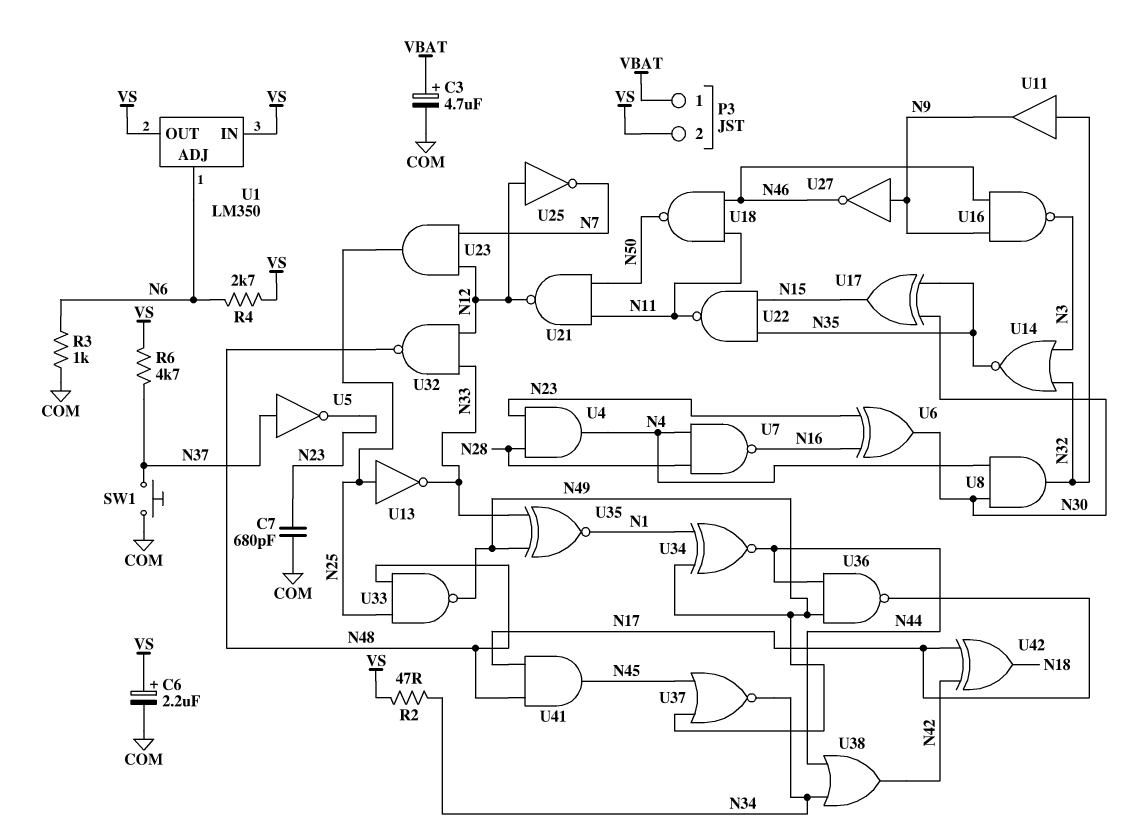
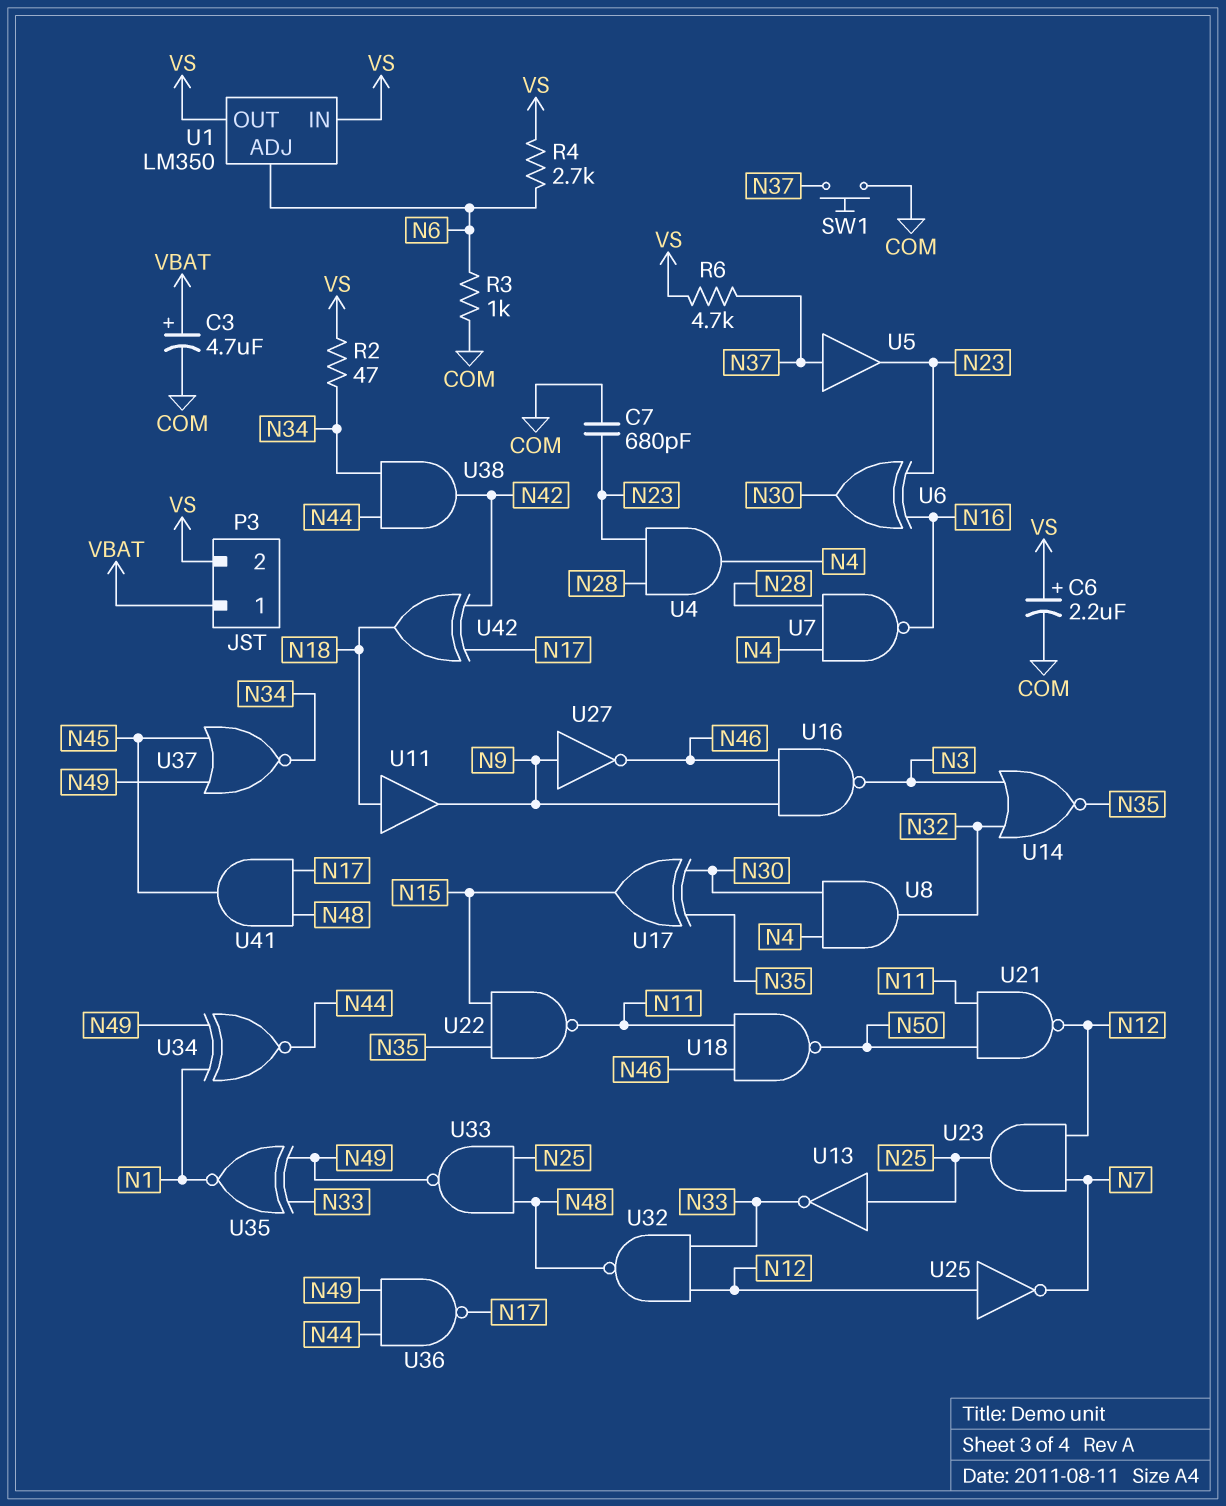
U5: NOT (in N37, out N23) -> buffer (in N37, out N23)
U11: buffer (in N32, out N9) -> buffer (in N18, out N9)
U38: OR (in N34, in N44, out N42) -> AND (in N34, in N44, out N42)

